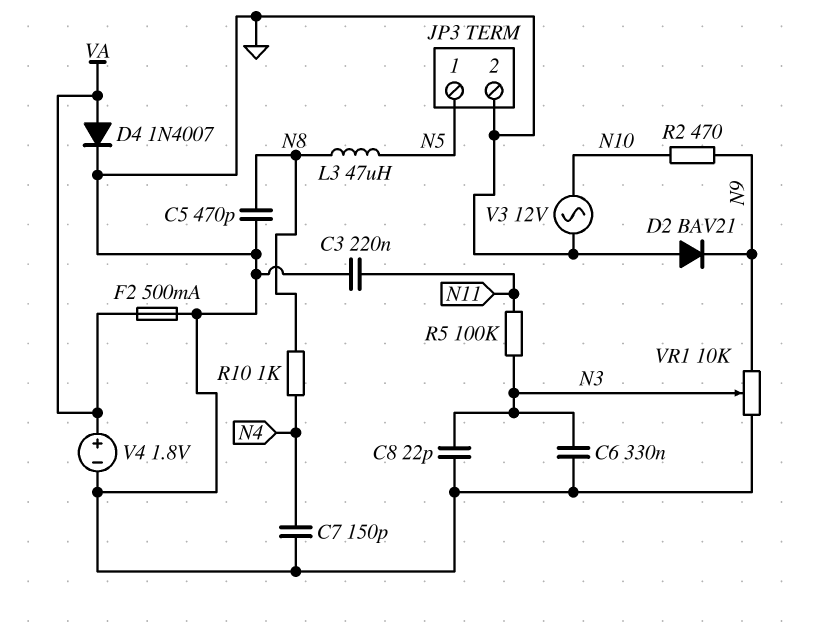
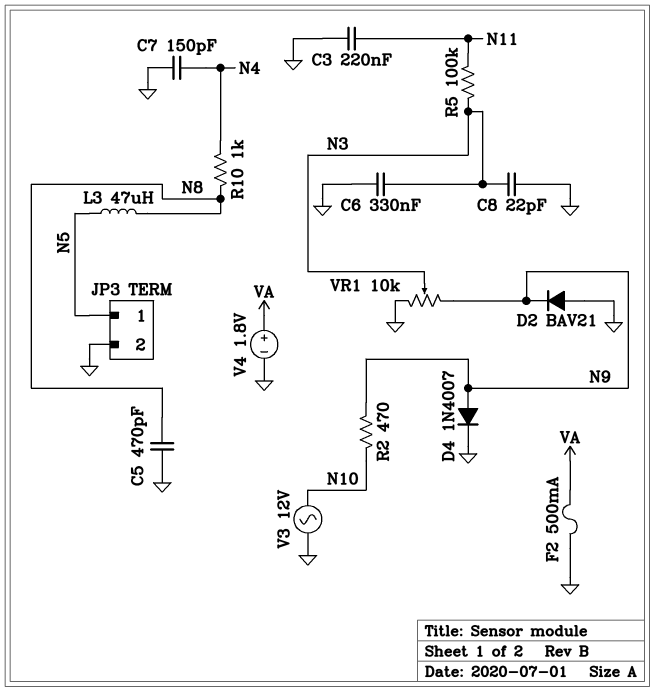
D4: diode 1N4007 (A VA, K GND) -> diode 1N4007 (A N9, K GND)

